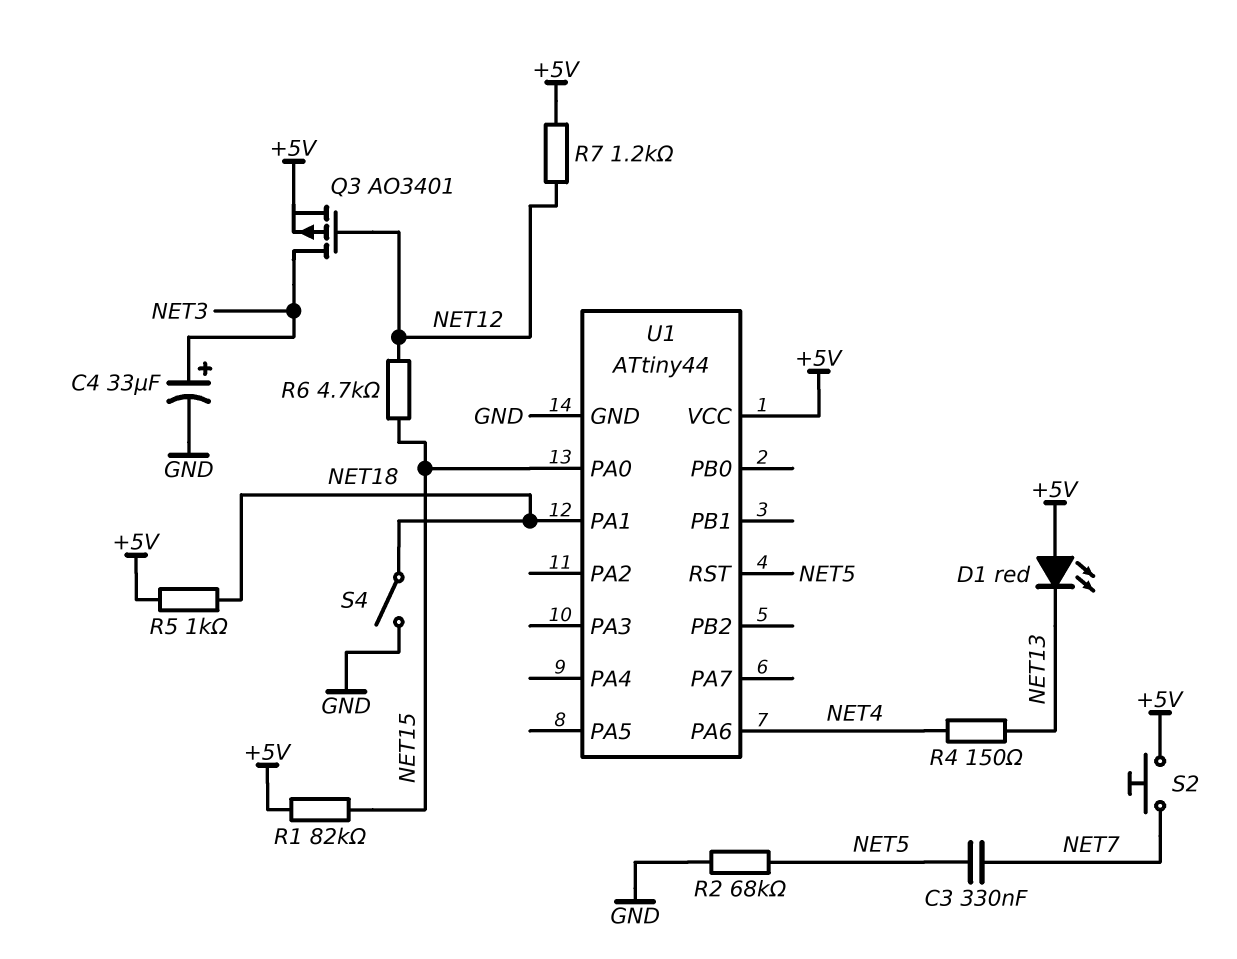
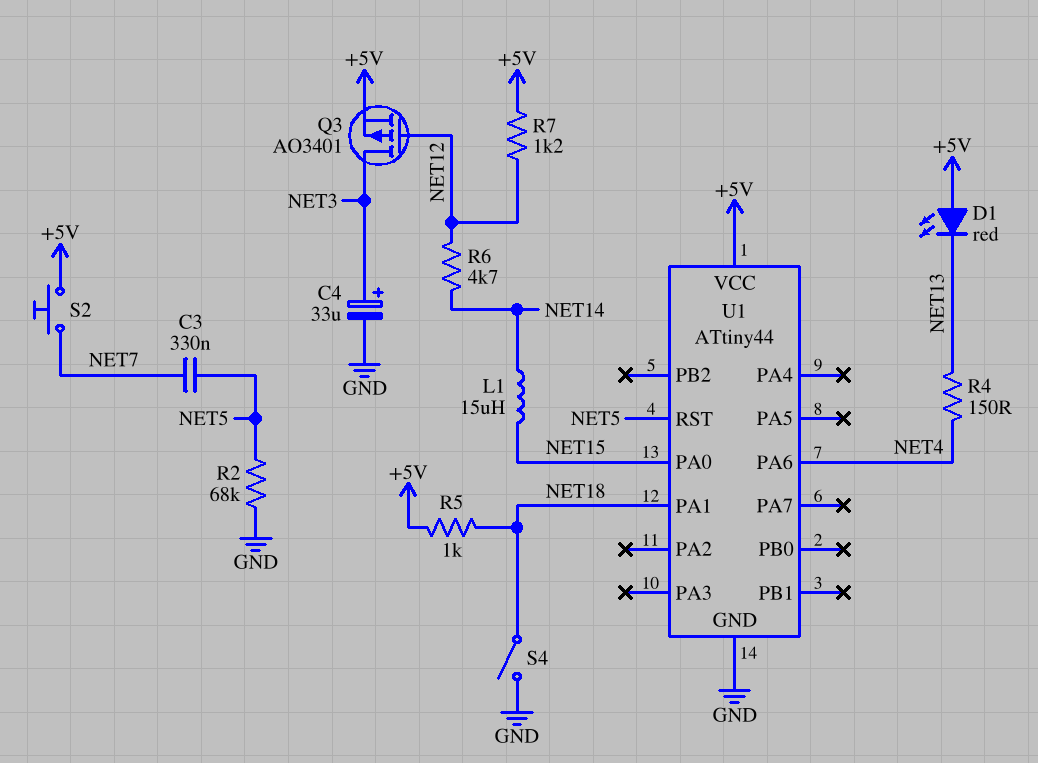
L1: none -> 15uH (NET14, NET15)
R1: 82k (+5V, NET15) -> none
R6: 4.7k (NET12, NET15) -> 4.7k (NET12, NET14)

